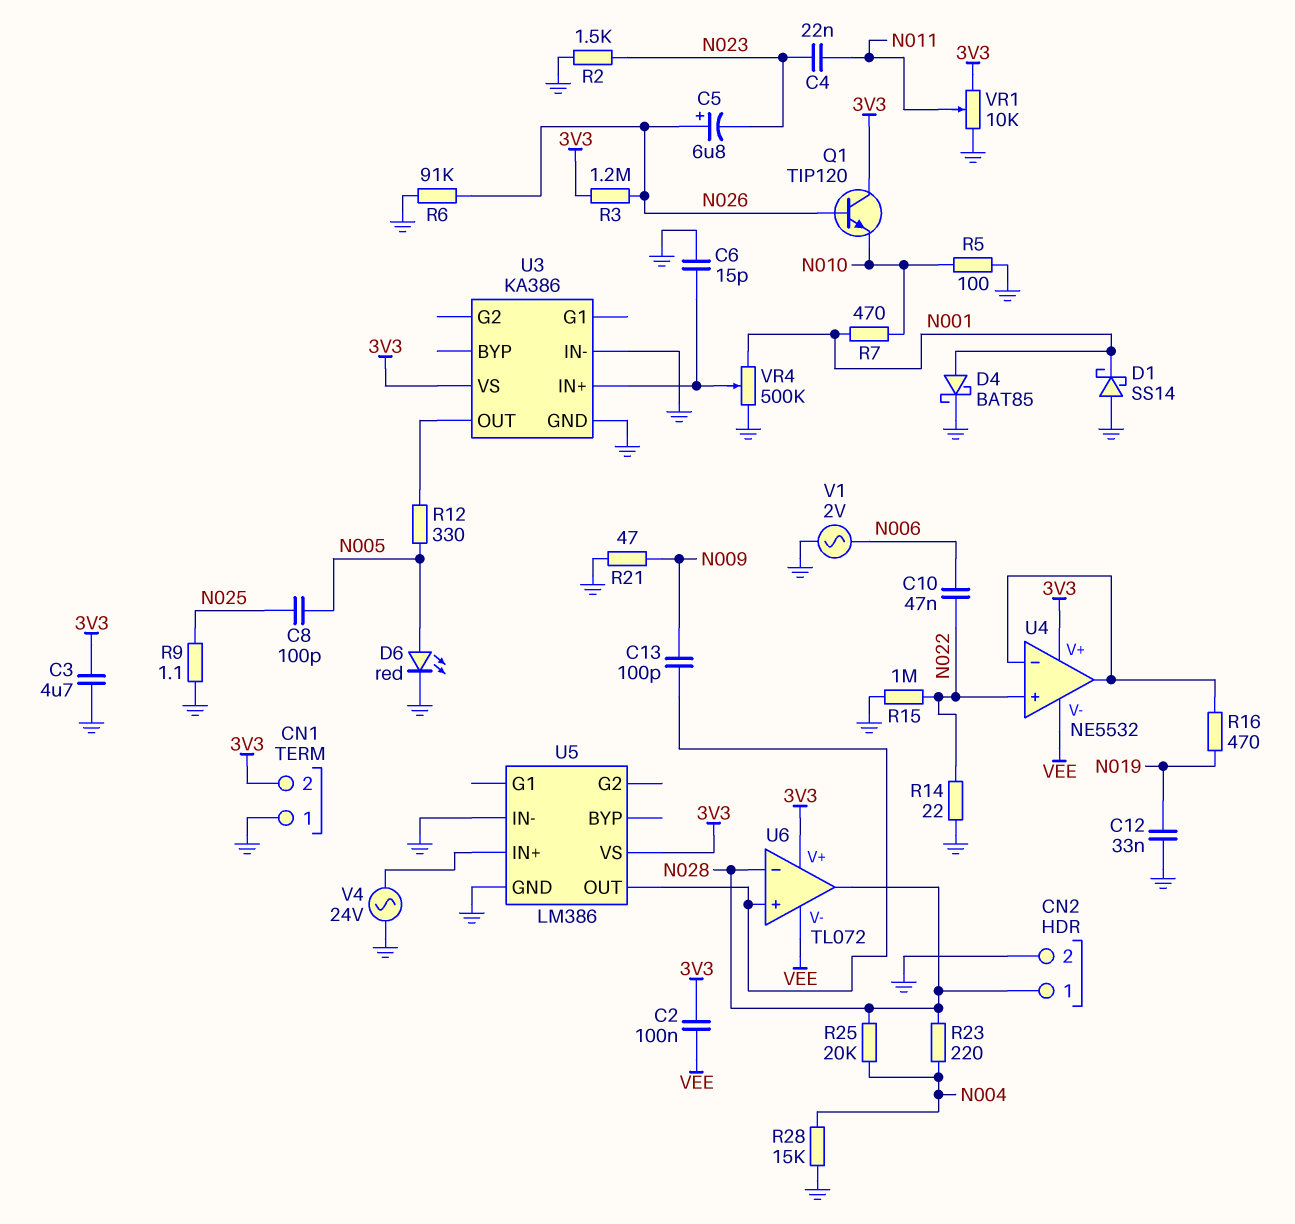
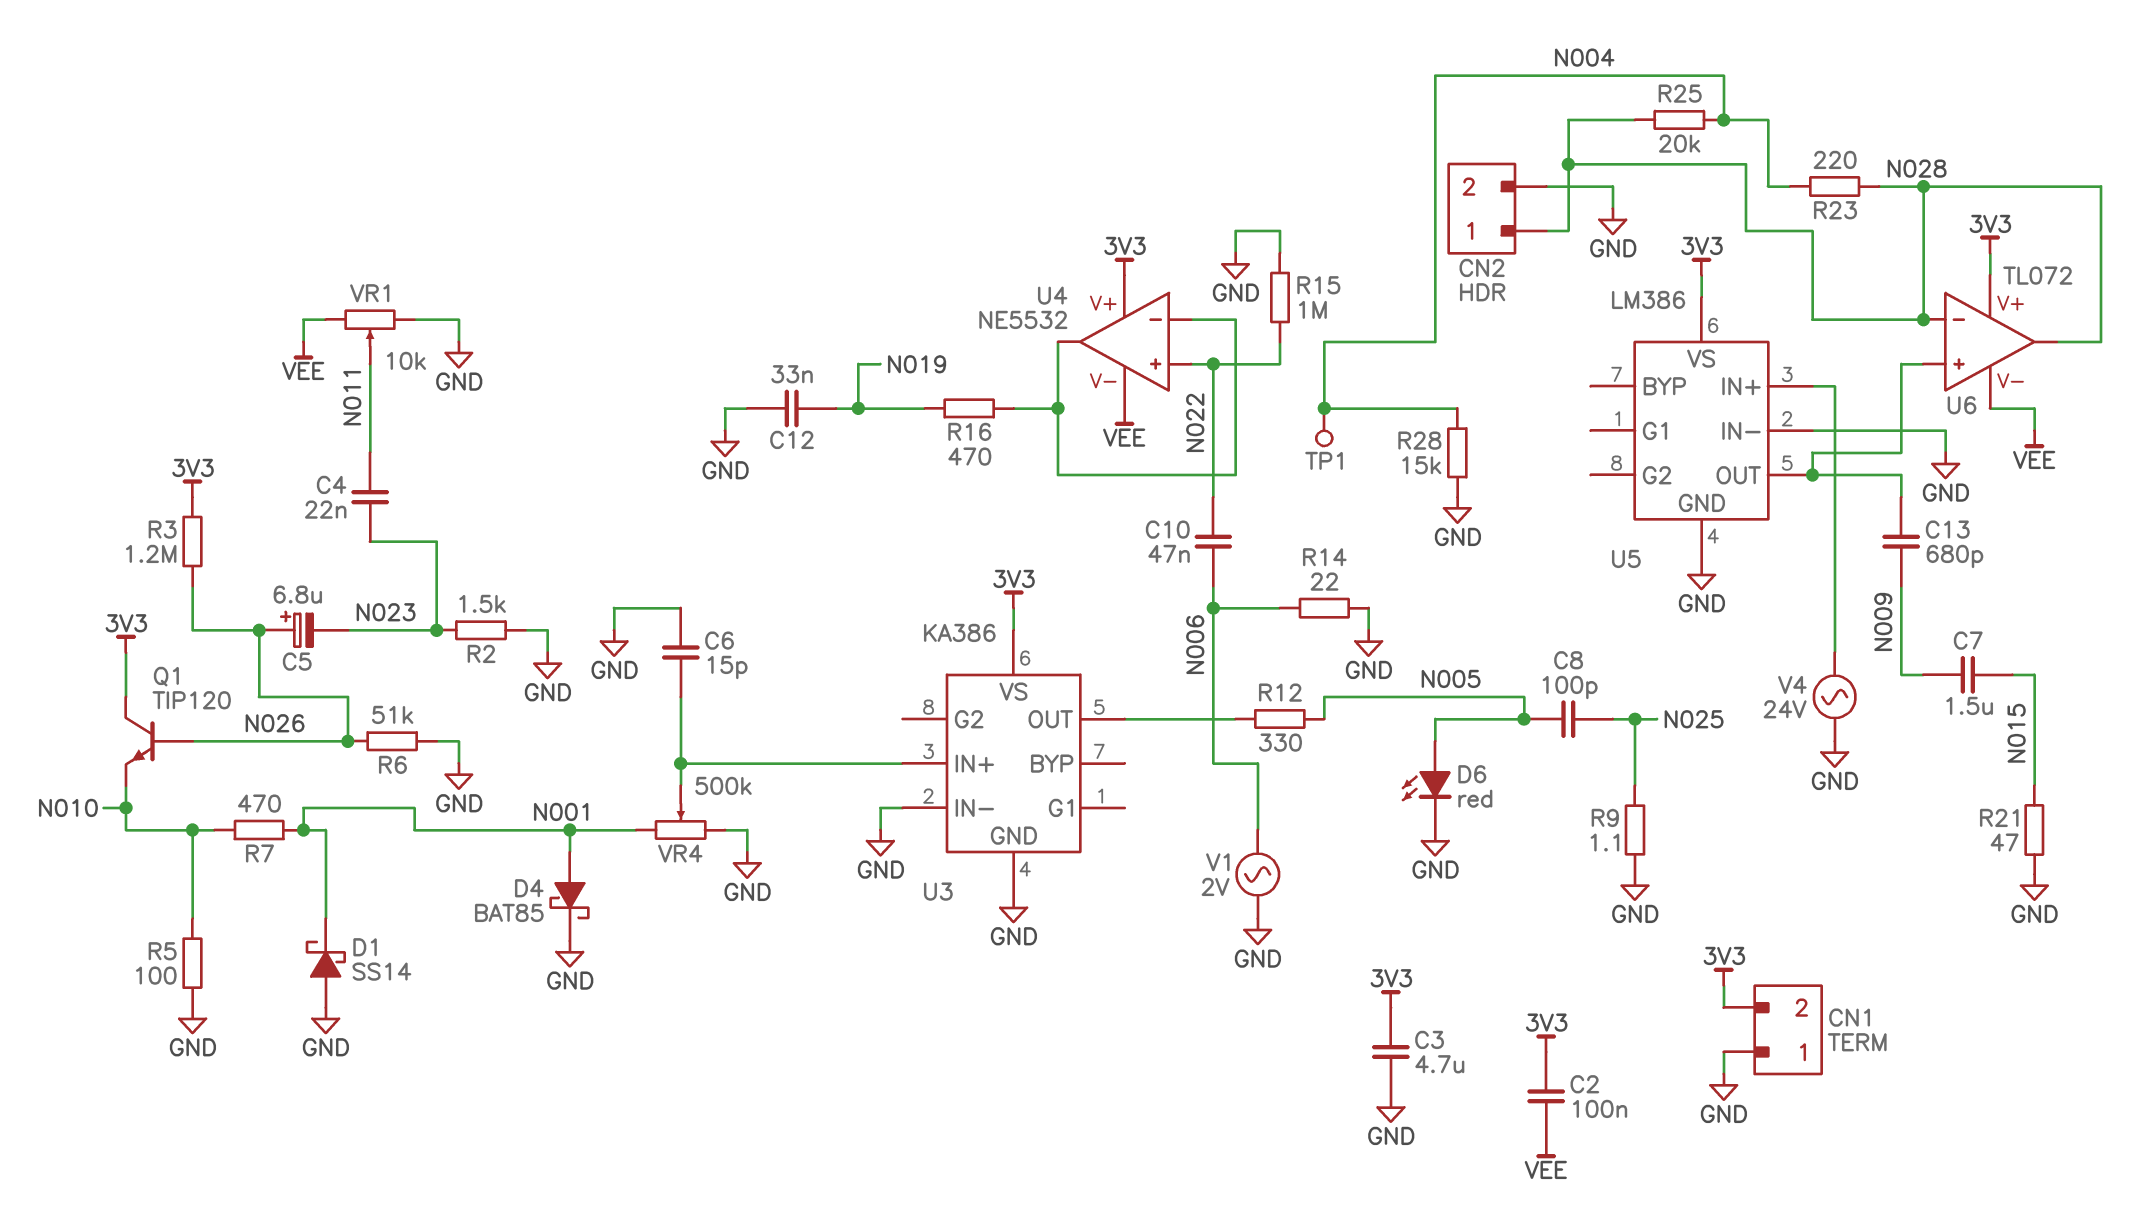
C7: none -> 1.5uF (N009, N015)
C13: 100pF (N009, U5/OUT) -> 680pF (N009, U5/OUT)
R6: 91k (GND, N026) -> 51k (GND, N026)
R14: 22 (GND, N022) -> 22 (GND, N006)
R21: 47 (GND, N009) -> 47 (GND, N015)
TP1: none -> test point (N004)
VR1: 10k (3V3, GND, wiper N011) -> 10k (GND, VEE, wiper N011)

